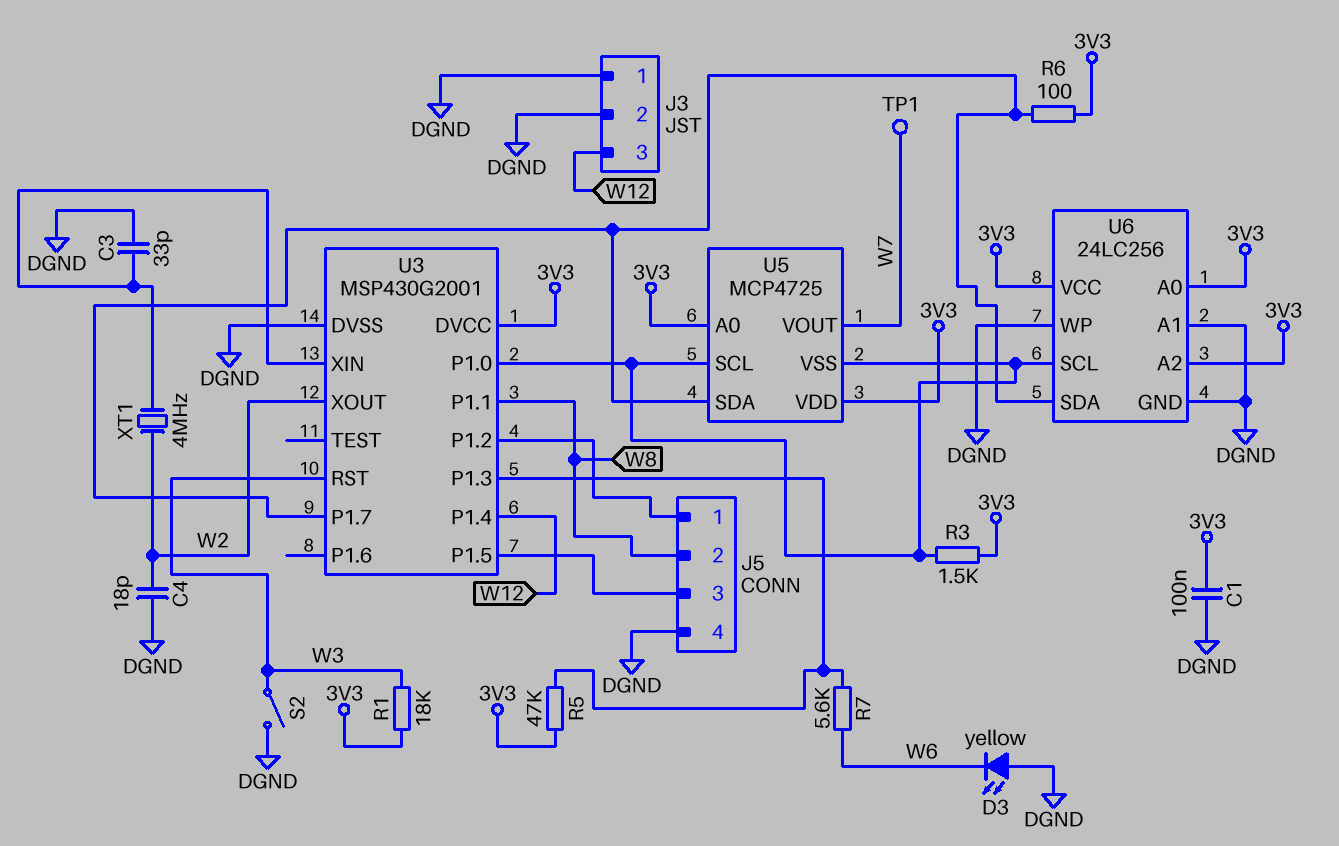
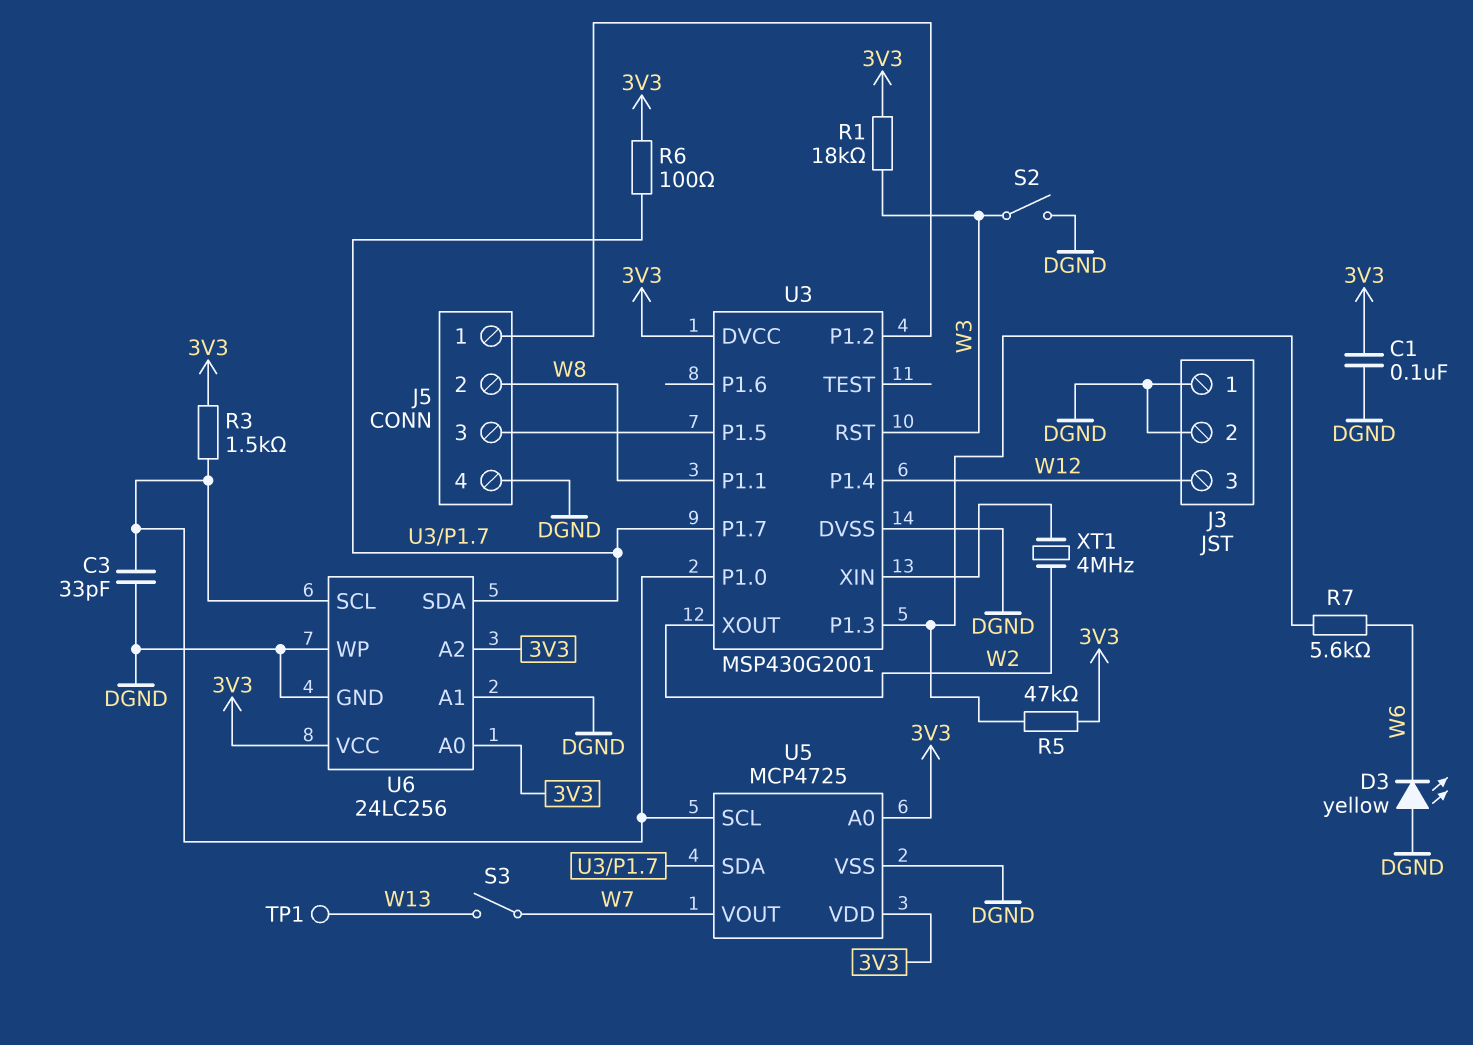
C3: 33pF (DGND, U3/XIN) -> 33pF (DGND, U3/P1.0)
C4: 18pF (DGND, W2) -> none
S3: none -> switch (W7, W13)
TP1: test point (W7) -> test point (W13)
U5 pin VSS: U3/P1.0 -> DGND

